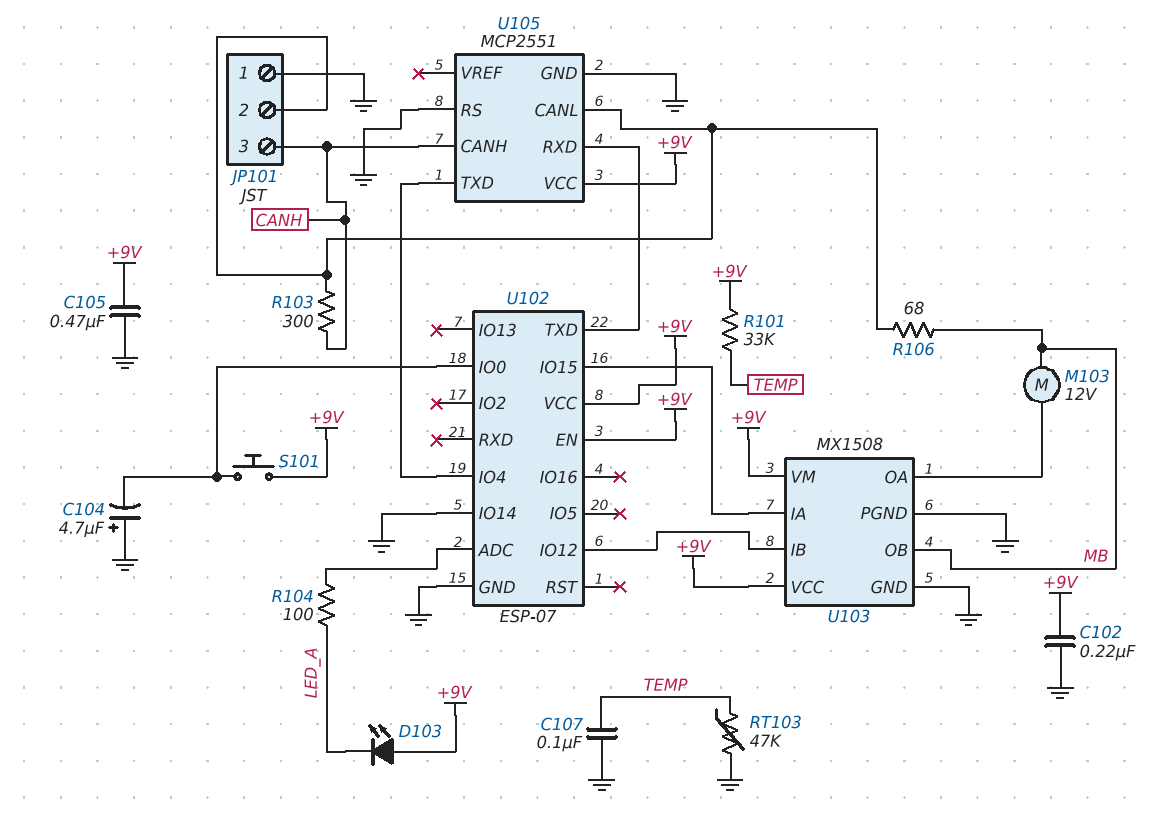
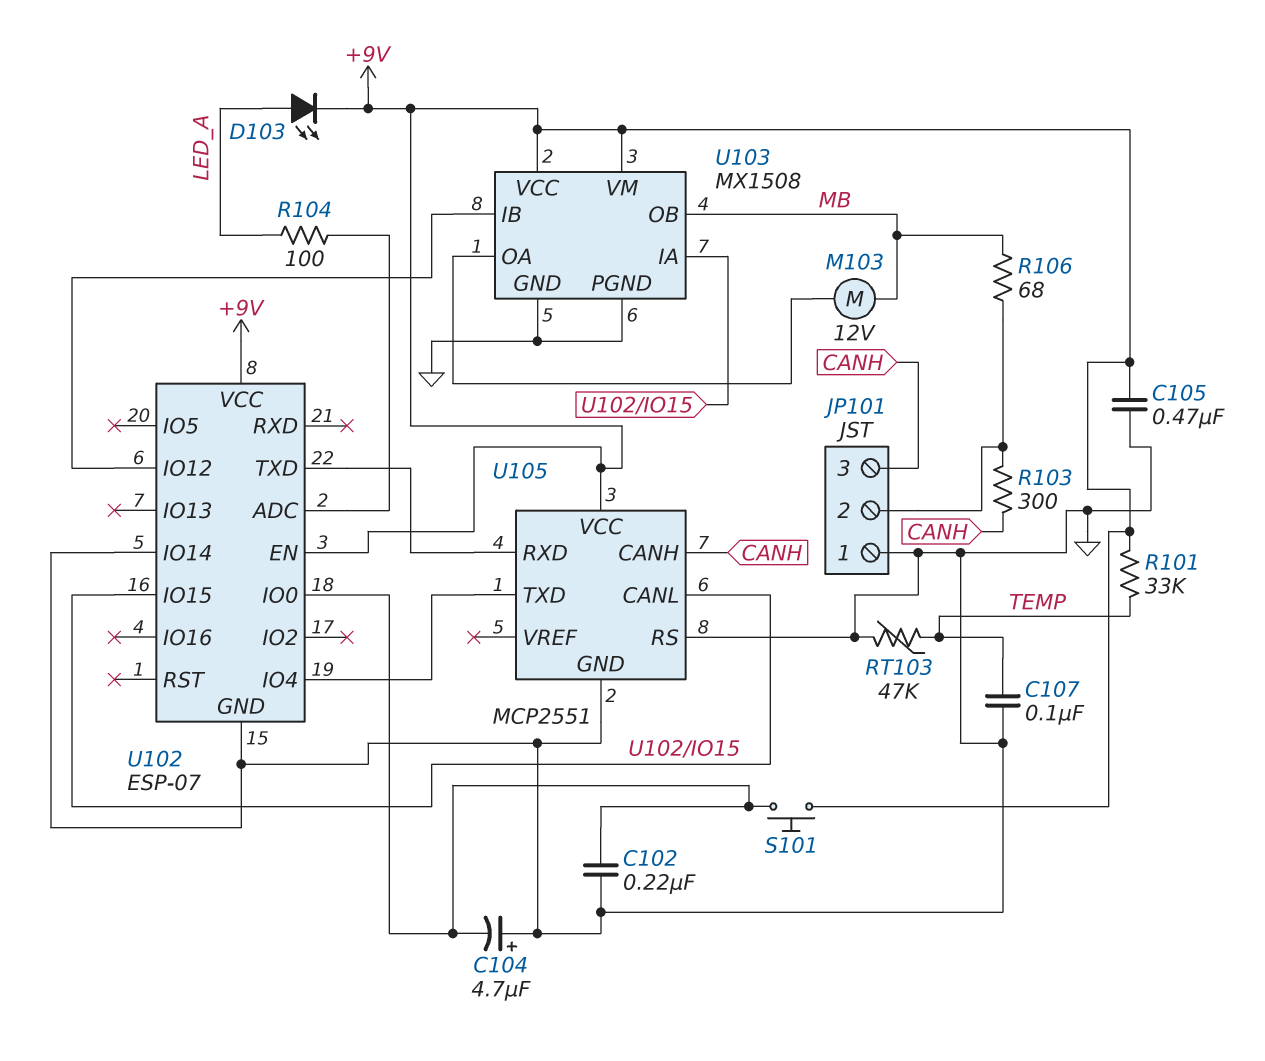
C102: 220nF (+9V, GND) -> 220nF (GND, U102/IO0)
D103: LED (A +9V, K LED_A) -> LED (A LED_A, K +9V)
U105 pin CANL: JP101/2 -> U102/IO15

